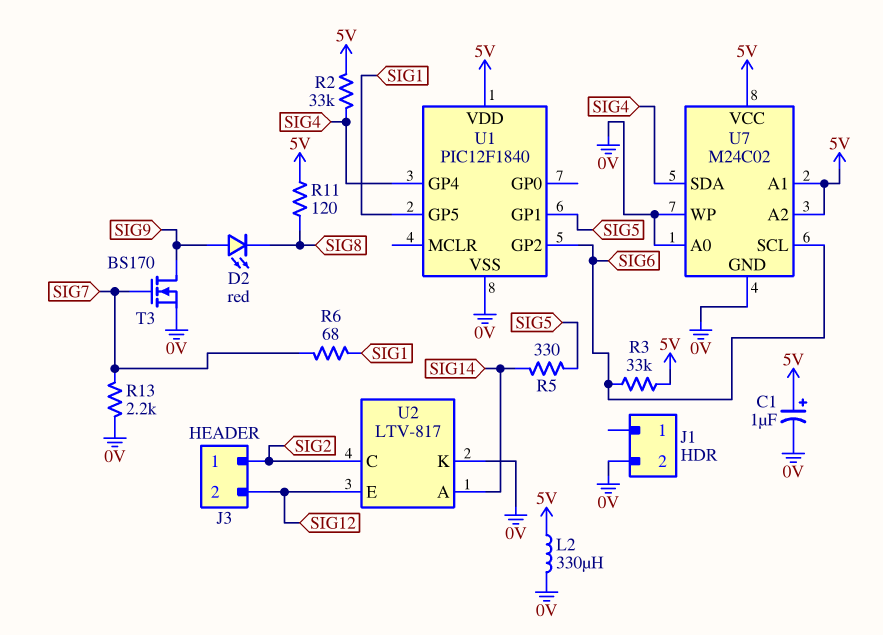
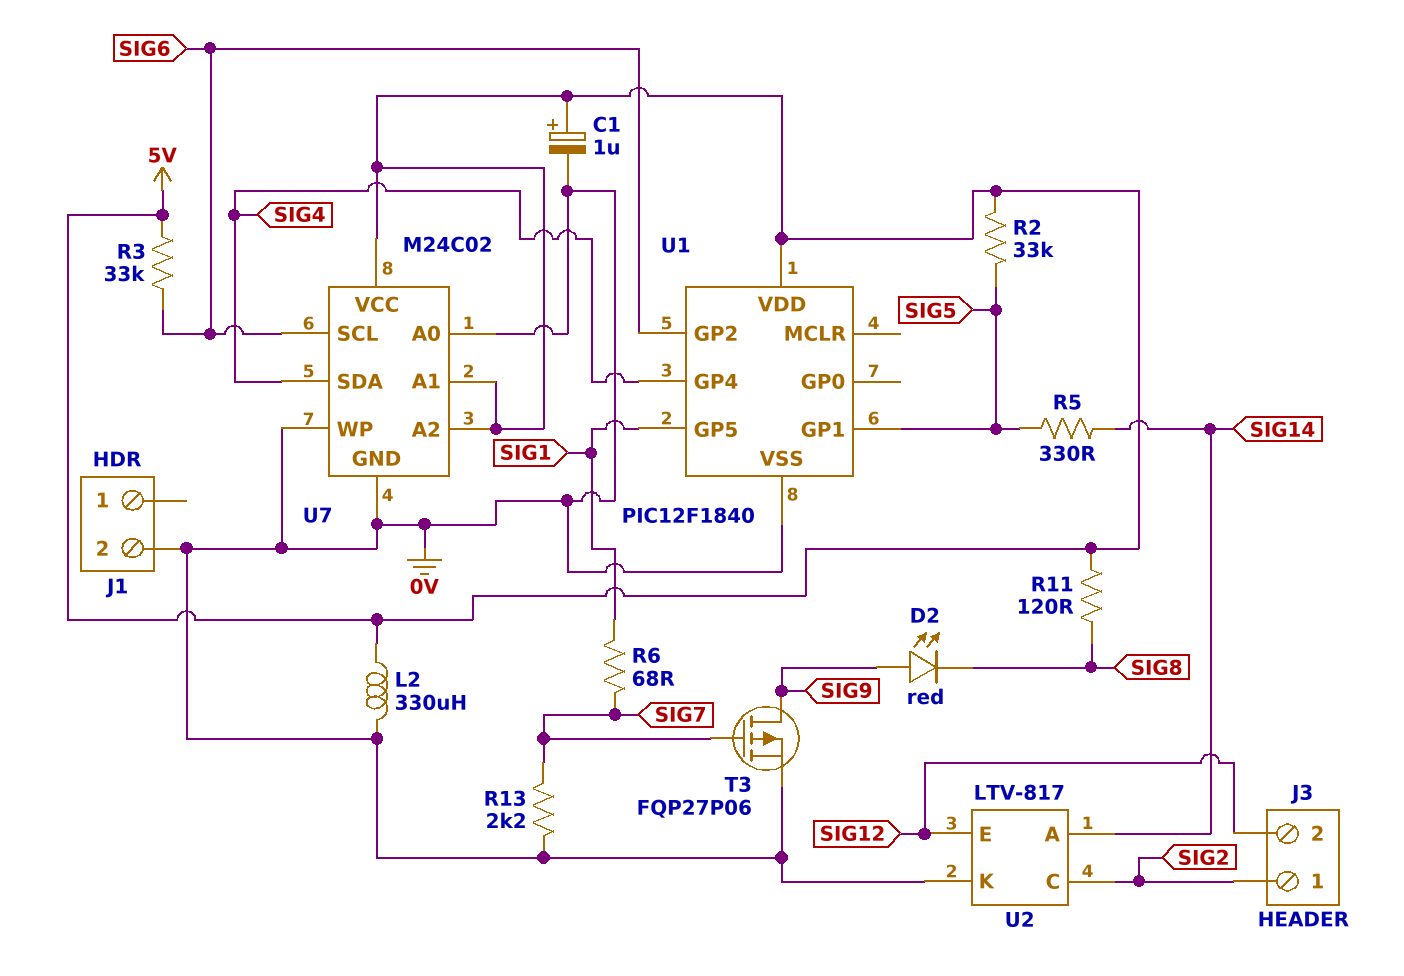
R2: 33k (5V, SIG4) -> 33k (5V, SIG5)
T3: NMOS BS170 (G SIG7, D SIG9, S 0V) -> PMOS FQP27P06 (G SIG7, D SIG9, S 0V)

